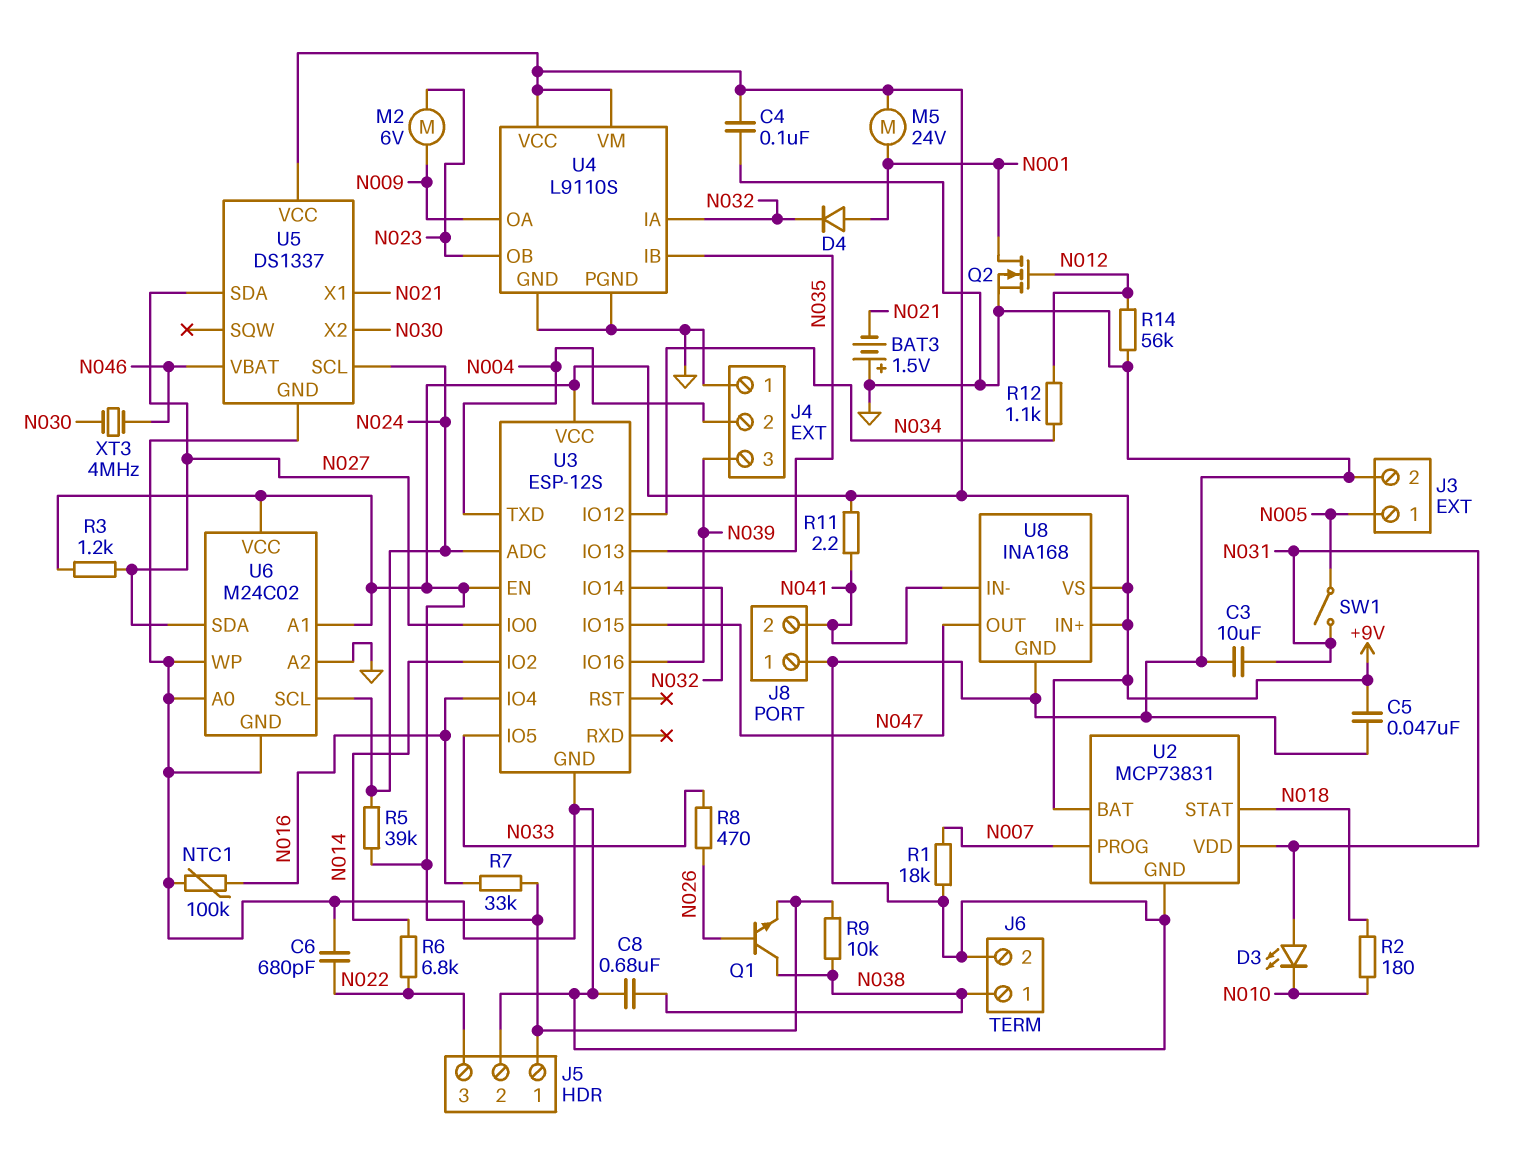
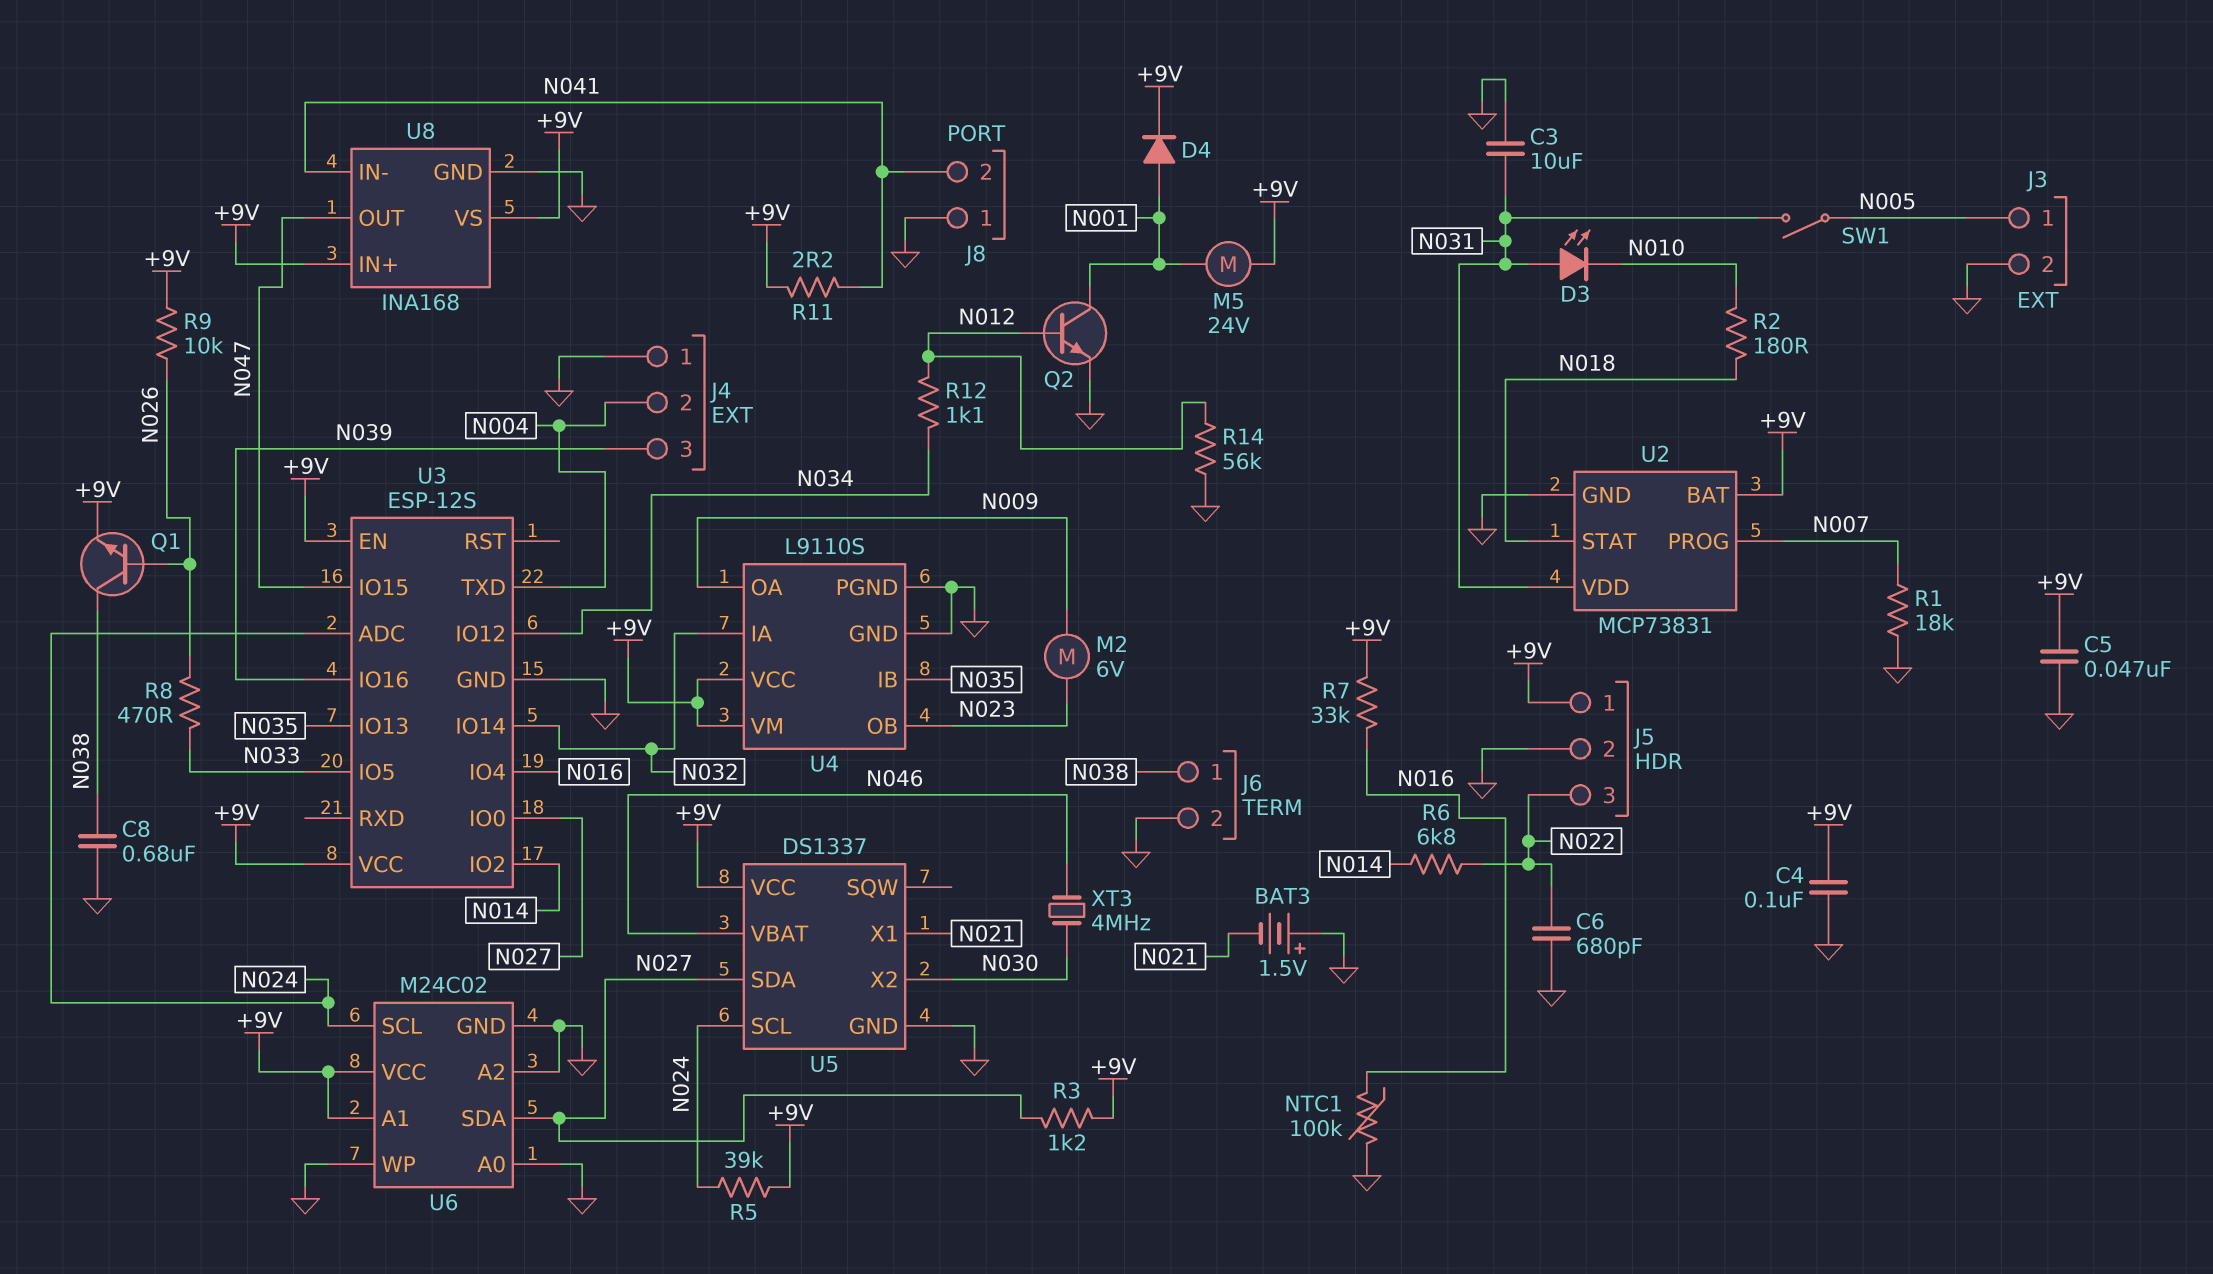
D4: diode (A N001, K N032) -> diode (A N001, K +9V)
Q2: NMOS (G N012, D N001, S GND) -> NPN (B N012, C N001, E GND)
R9: 10k (+9V, N038) -> 10k (+9V, N026)

